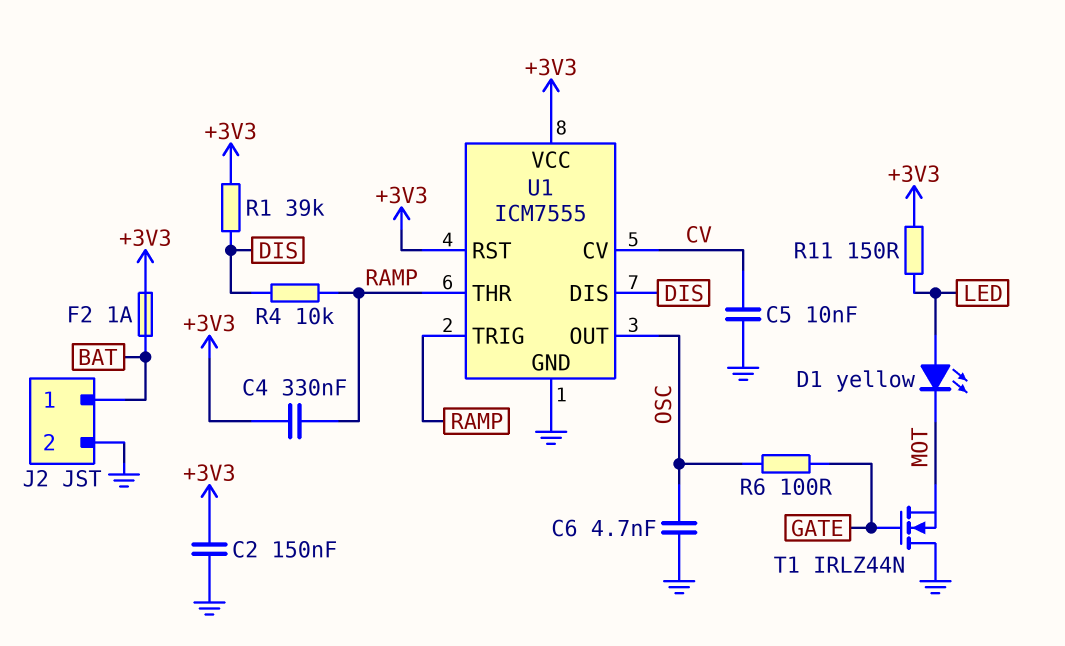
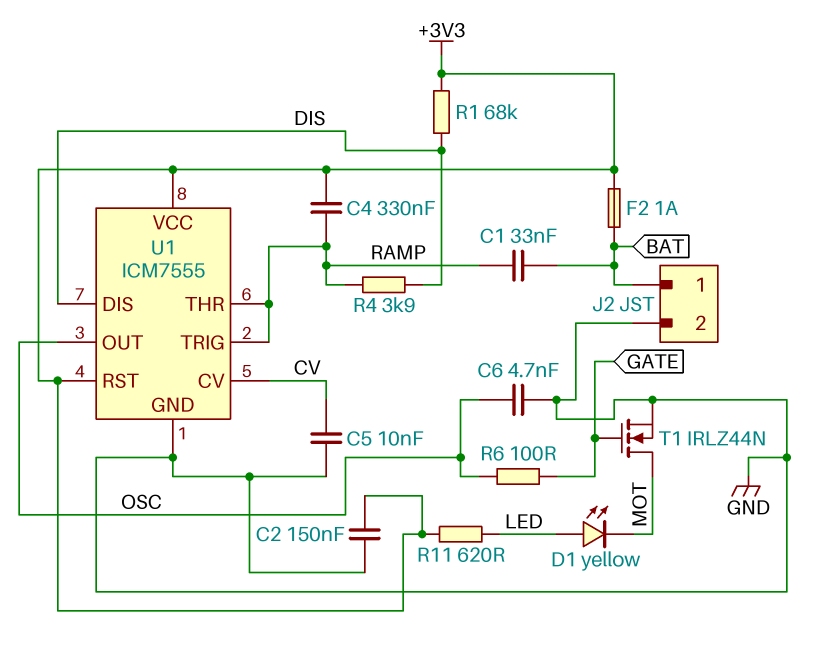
C1: none -> 33nF (BAT, RAMP)
R1: 39k (+3V3, DIS) -> 68k (+3V3, DIS)
R4: 10k (DIS, RAMP) -> 3.9k (DIS, RAMP)
R11: 150 (+3V3, LED) -> 620 (+3V3, LED)
T1: NMOS IRLZ44N (G GATE, D GND, S MOT) -> NMOS IRLZ44N (G GATE, D MOT, S GND)

